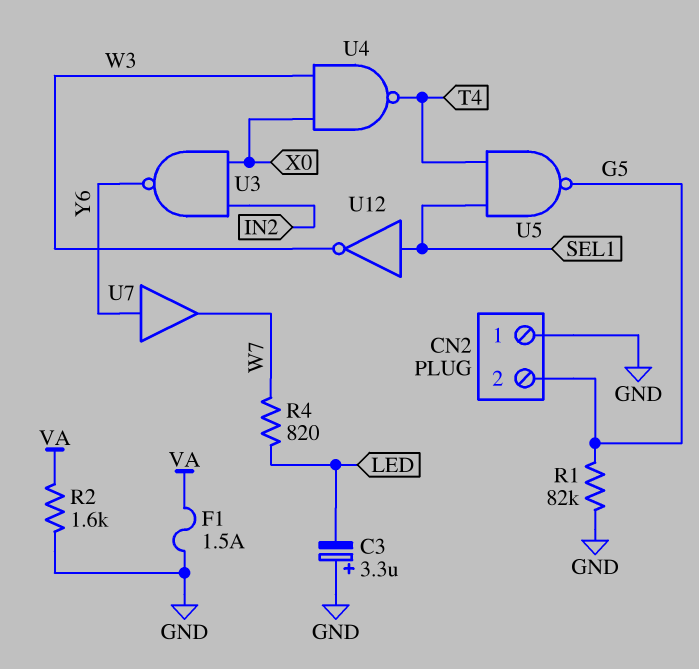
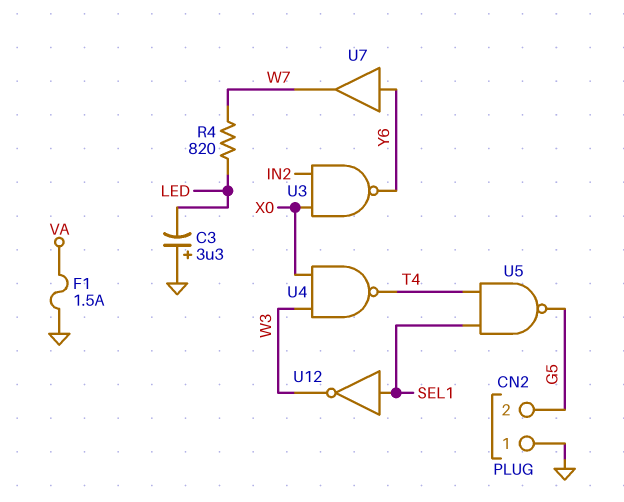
R1: 82k (G5, GND) -> none
R2: 1.6k (GND, VA) -> none

